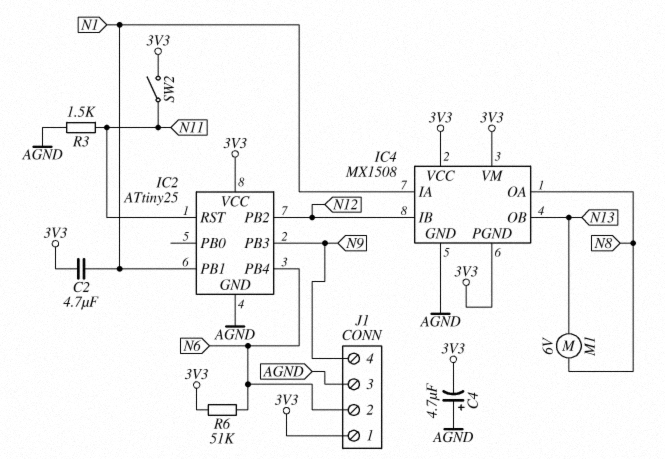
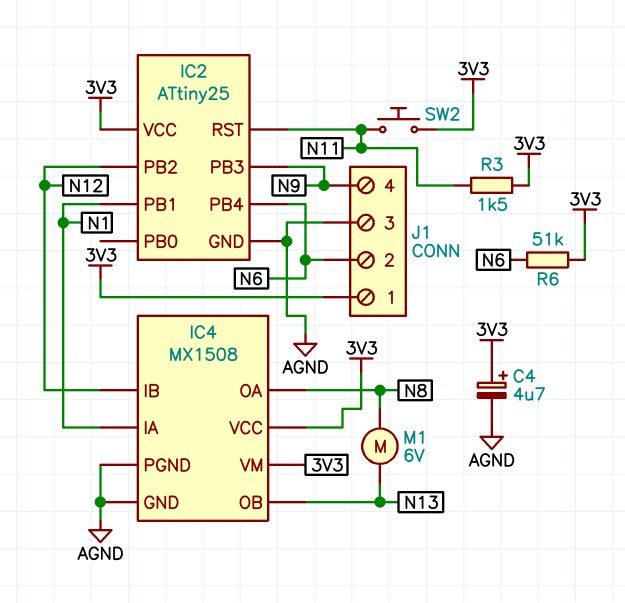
C2: 4.7uF (3V3, N1) -> none
C4: 4.7uF (plus AGND, minus 3V3) -> 4.7uF (plus 3V3, minus AGND)
IC4 pin PGND: 3V3 -> AGND
R3: 1.5k (AGND, N11) -> 1.5k (3V3, N11)
SW2: switch (3V3, N11) -> button (3V3, N11)

